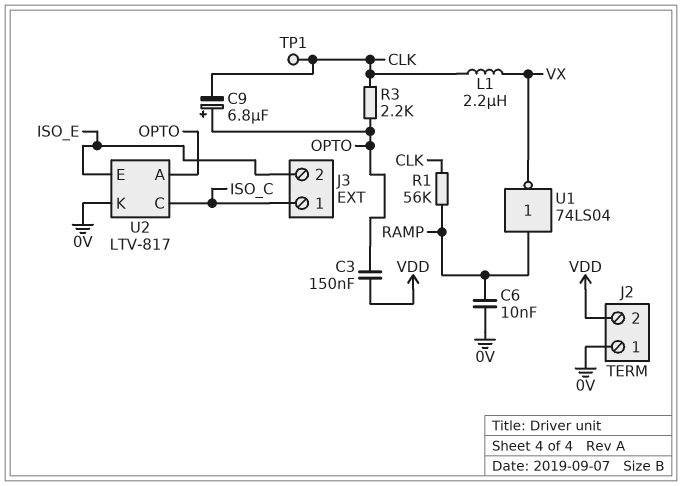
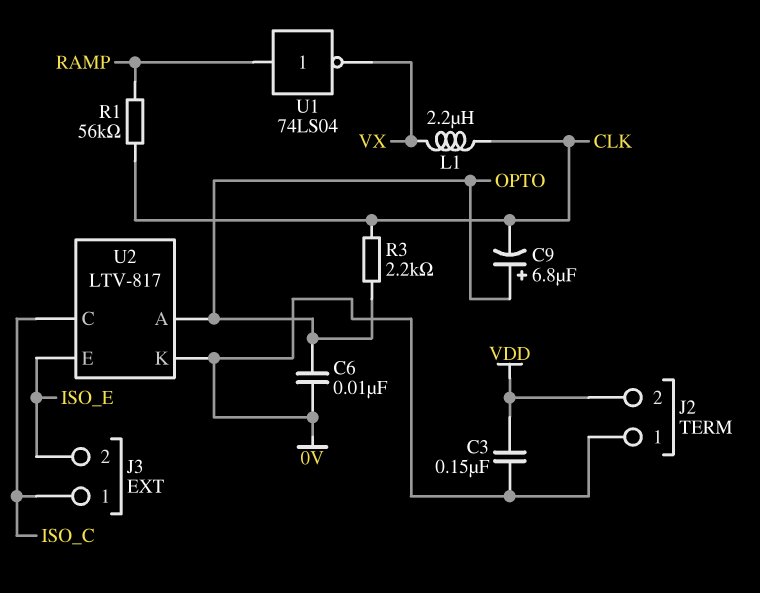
C3: 150nF (OPTO, VDD) -> 150nF (0V, VDD)
C6: 10nF (0V, RAMP) -> 10nF (0V, OPTO)
TP1: test point (CLK) -> none

